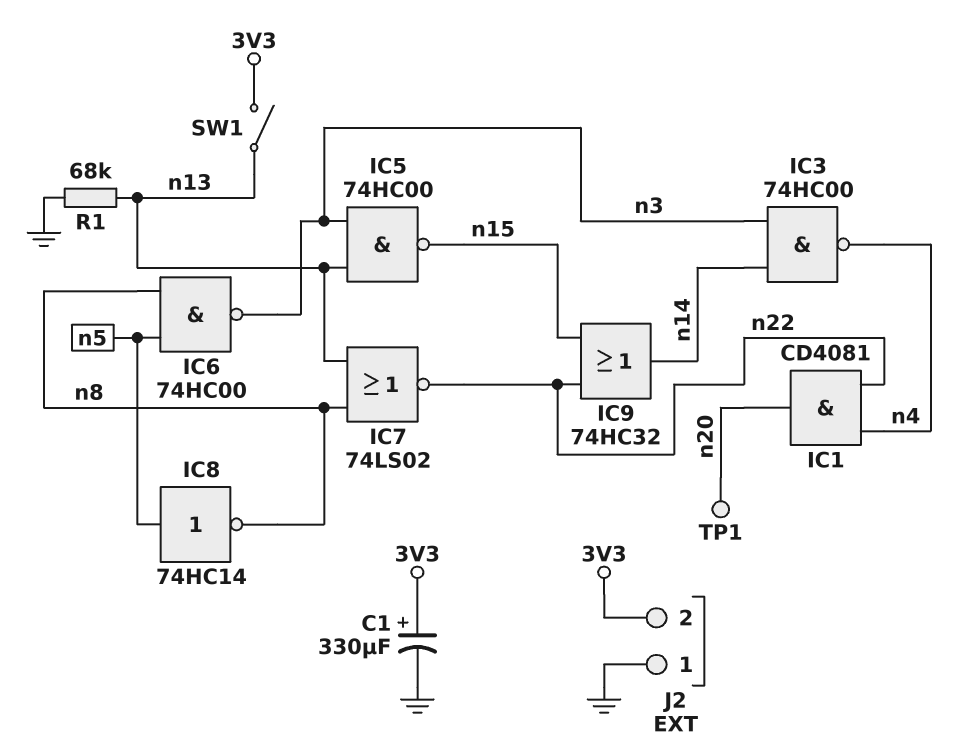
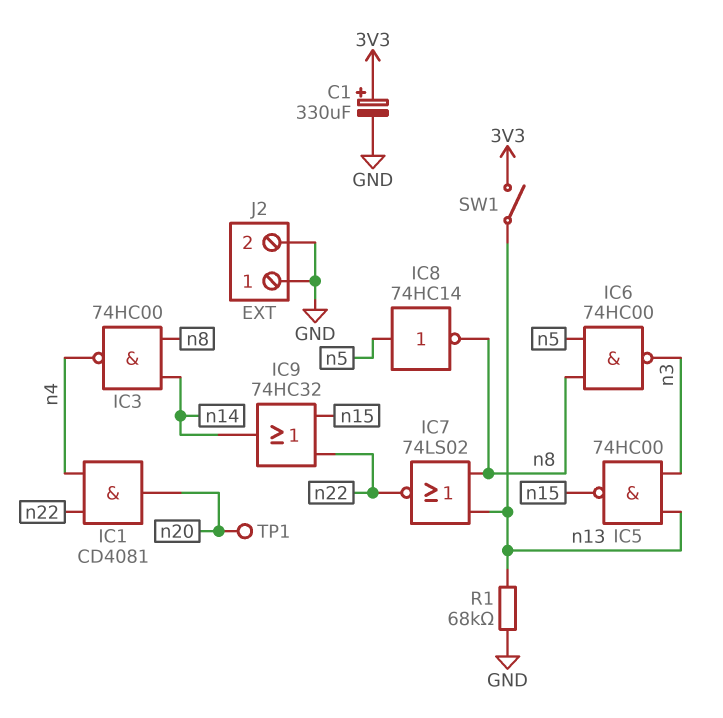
IC3: NAND 74HC00 (in n3, in n14, out n4) -> NAND 74HC00 (in n8, in n14, out n4)
J2 pin 2: 3V3 -> GND

